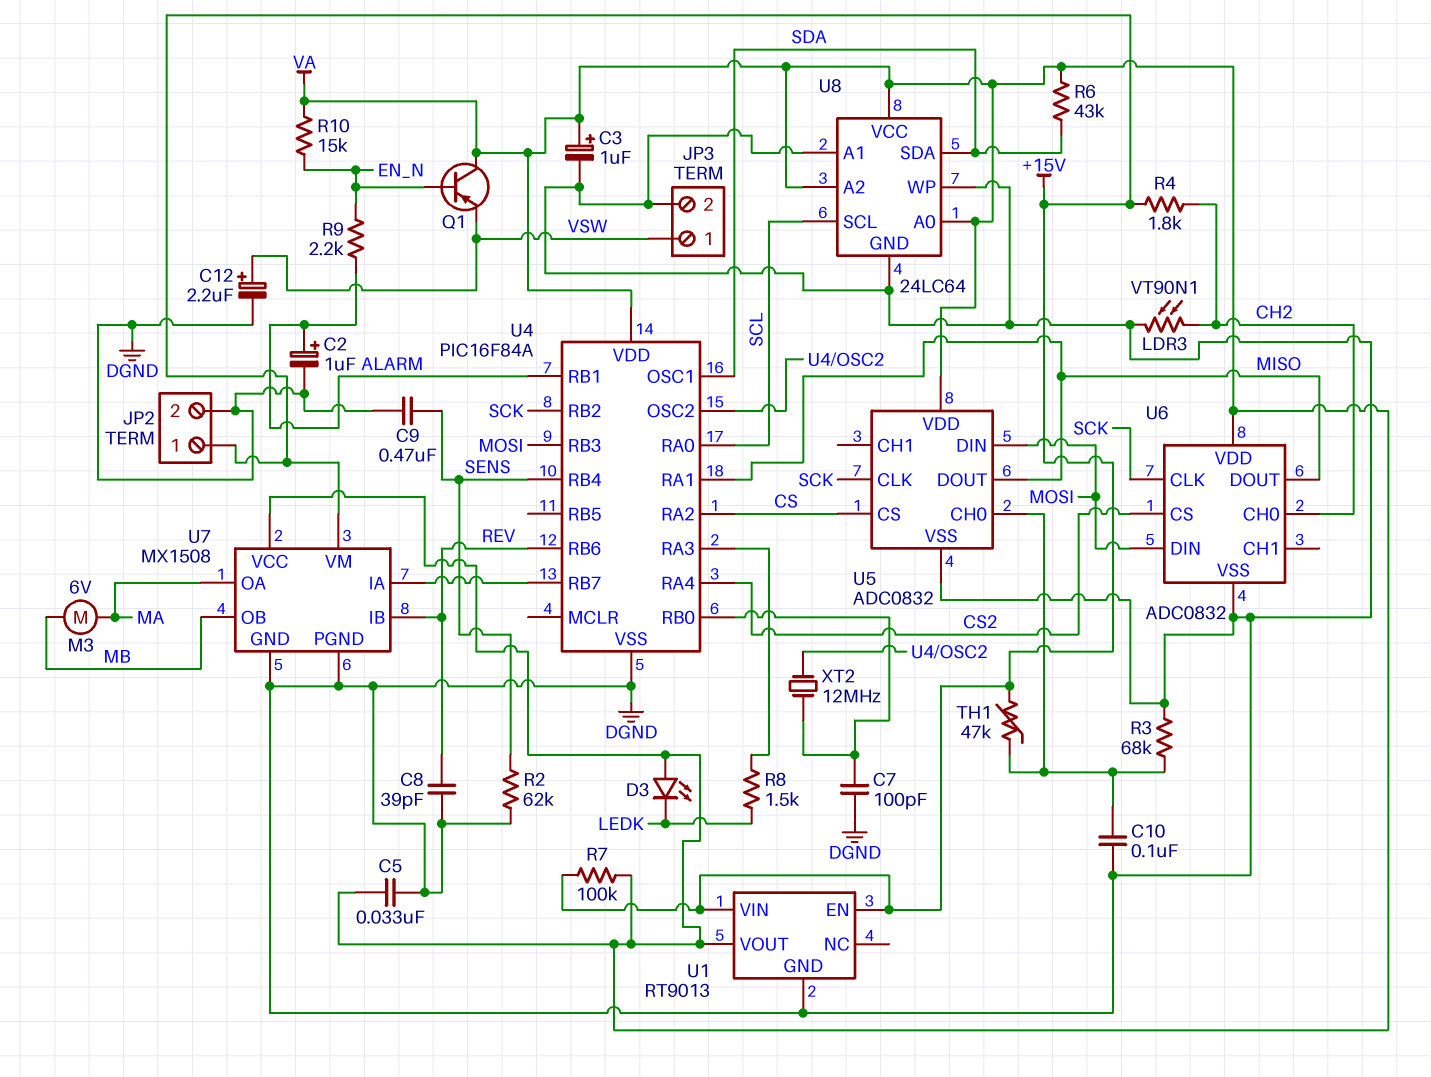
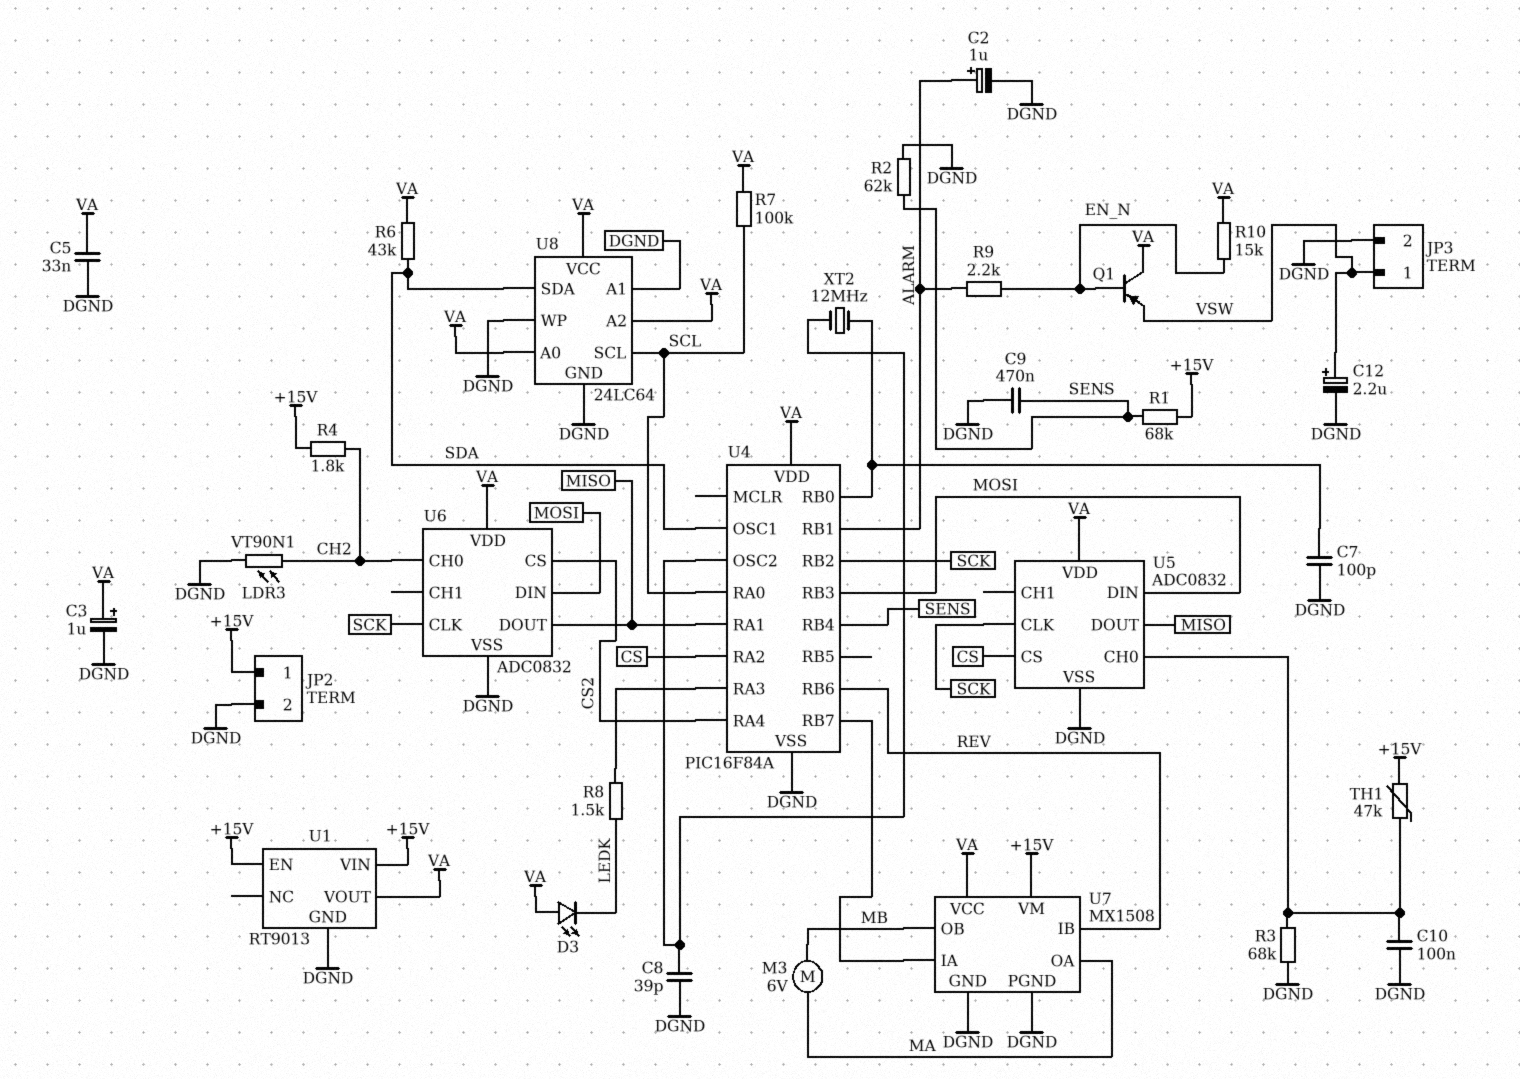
C8: 39pF (DGND, REV) -> 39pF (DGND, U4/OSC2)
R1: none -> 68k (+15V, SENS)
R7: 100k (+15V, VA) -> 100k (SCL, VA)

